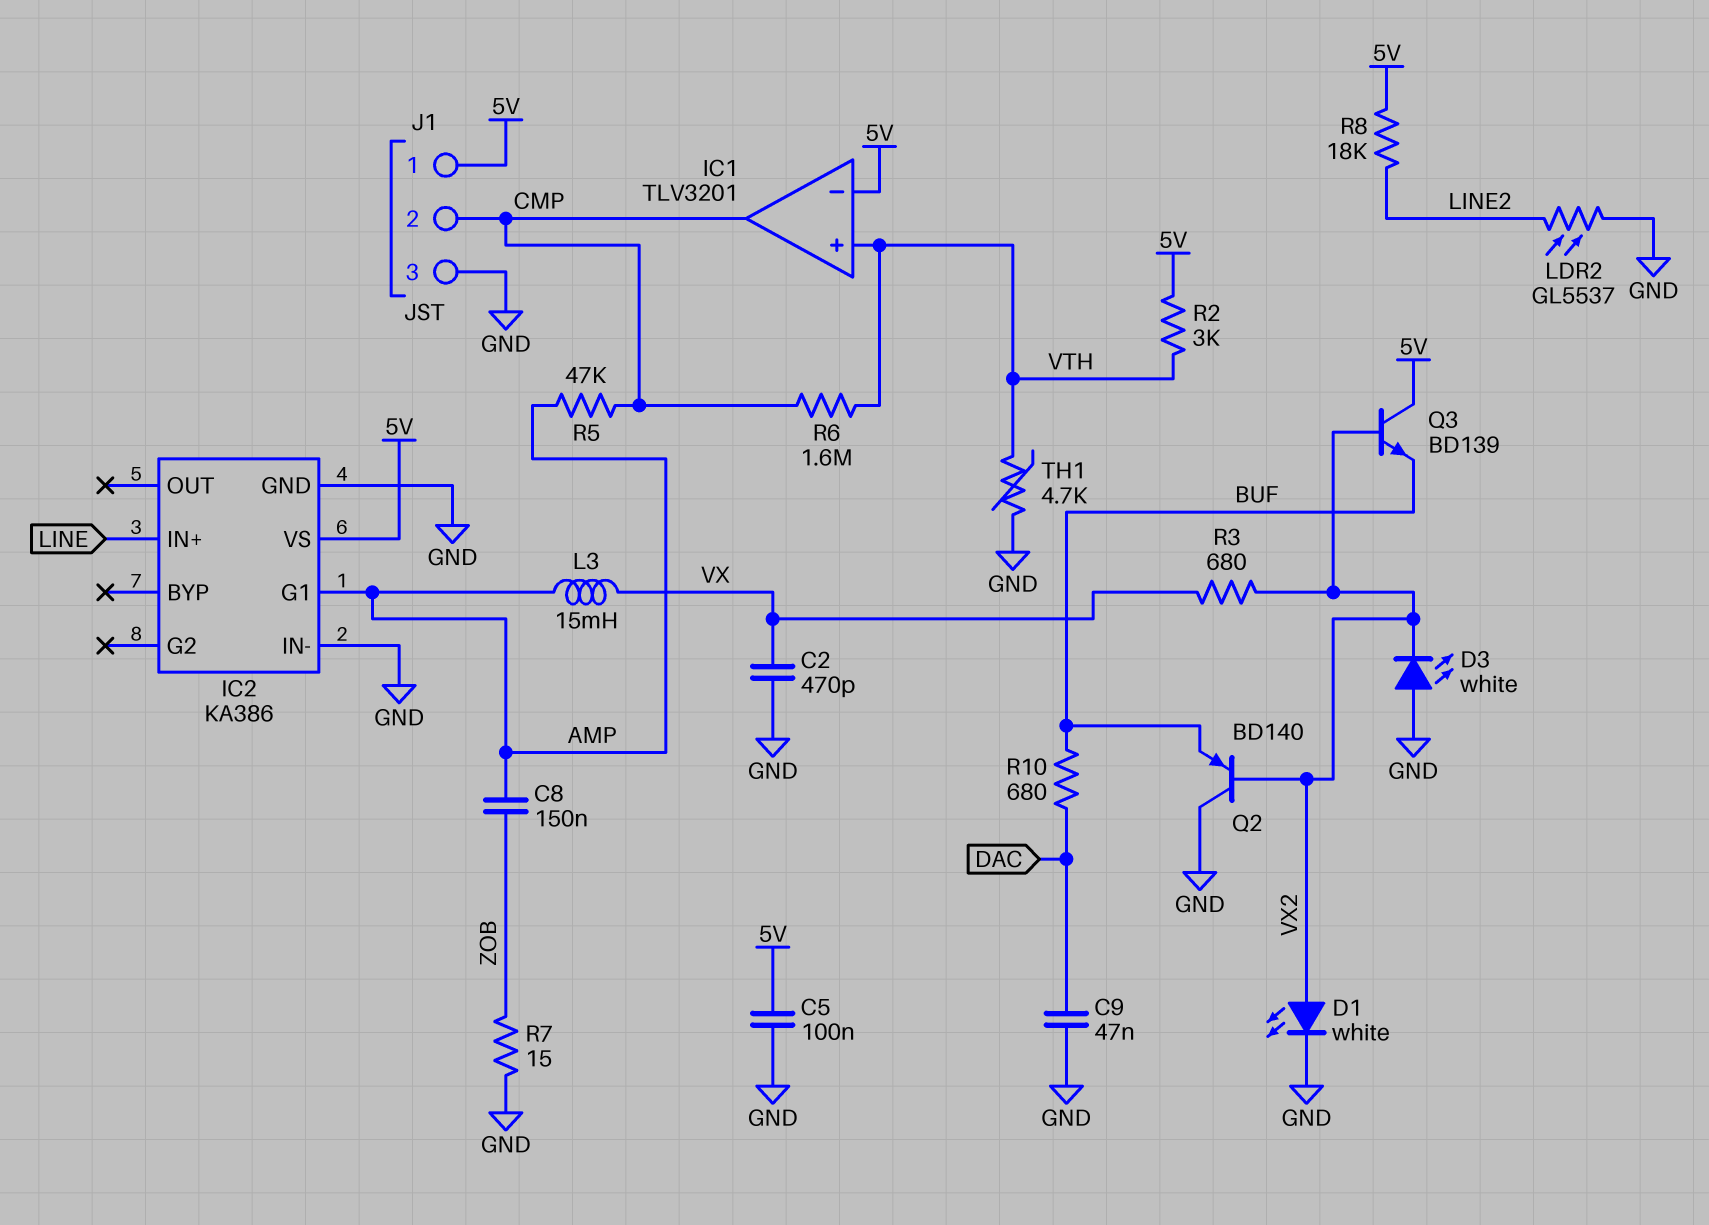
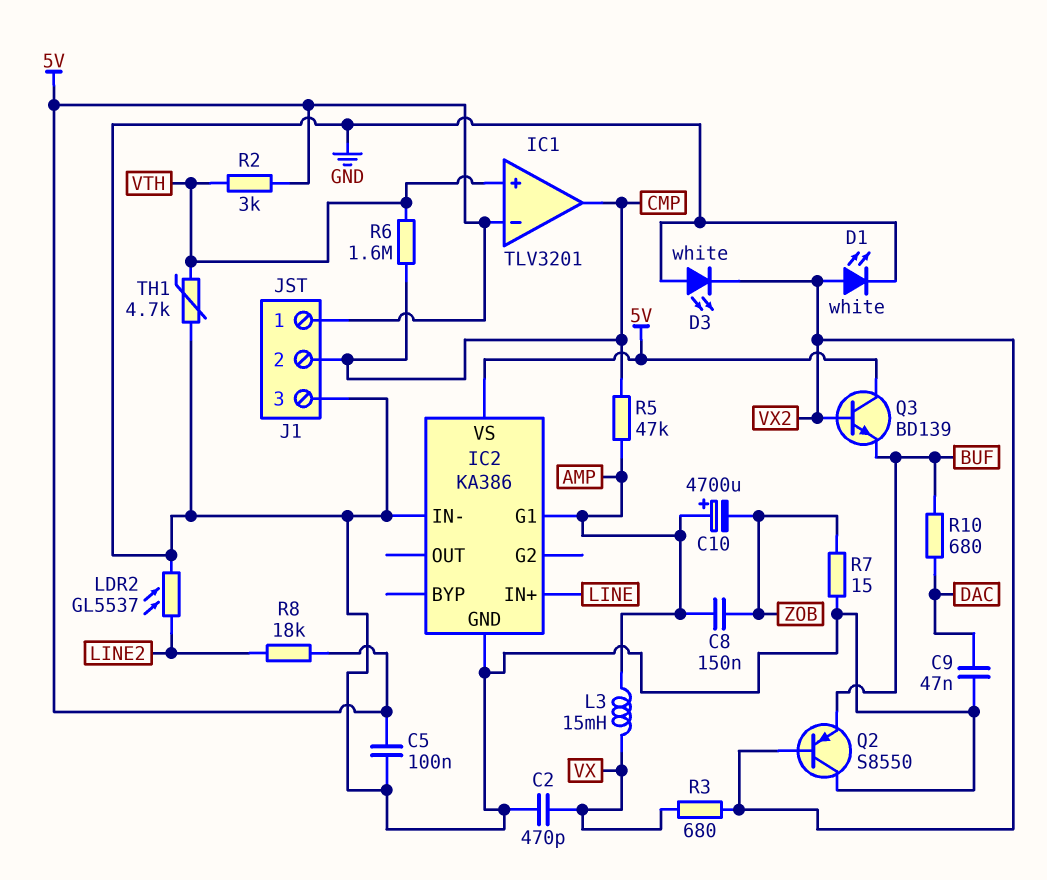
C10: none -> 4700uF (plus AMP, minus ZOB)
Q2: PNP BD140 (B VX2, C GND, E BUF) -> PNP S8550 (B VX2, C GND, E BUF)

